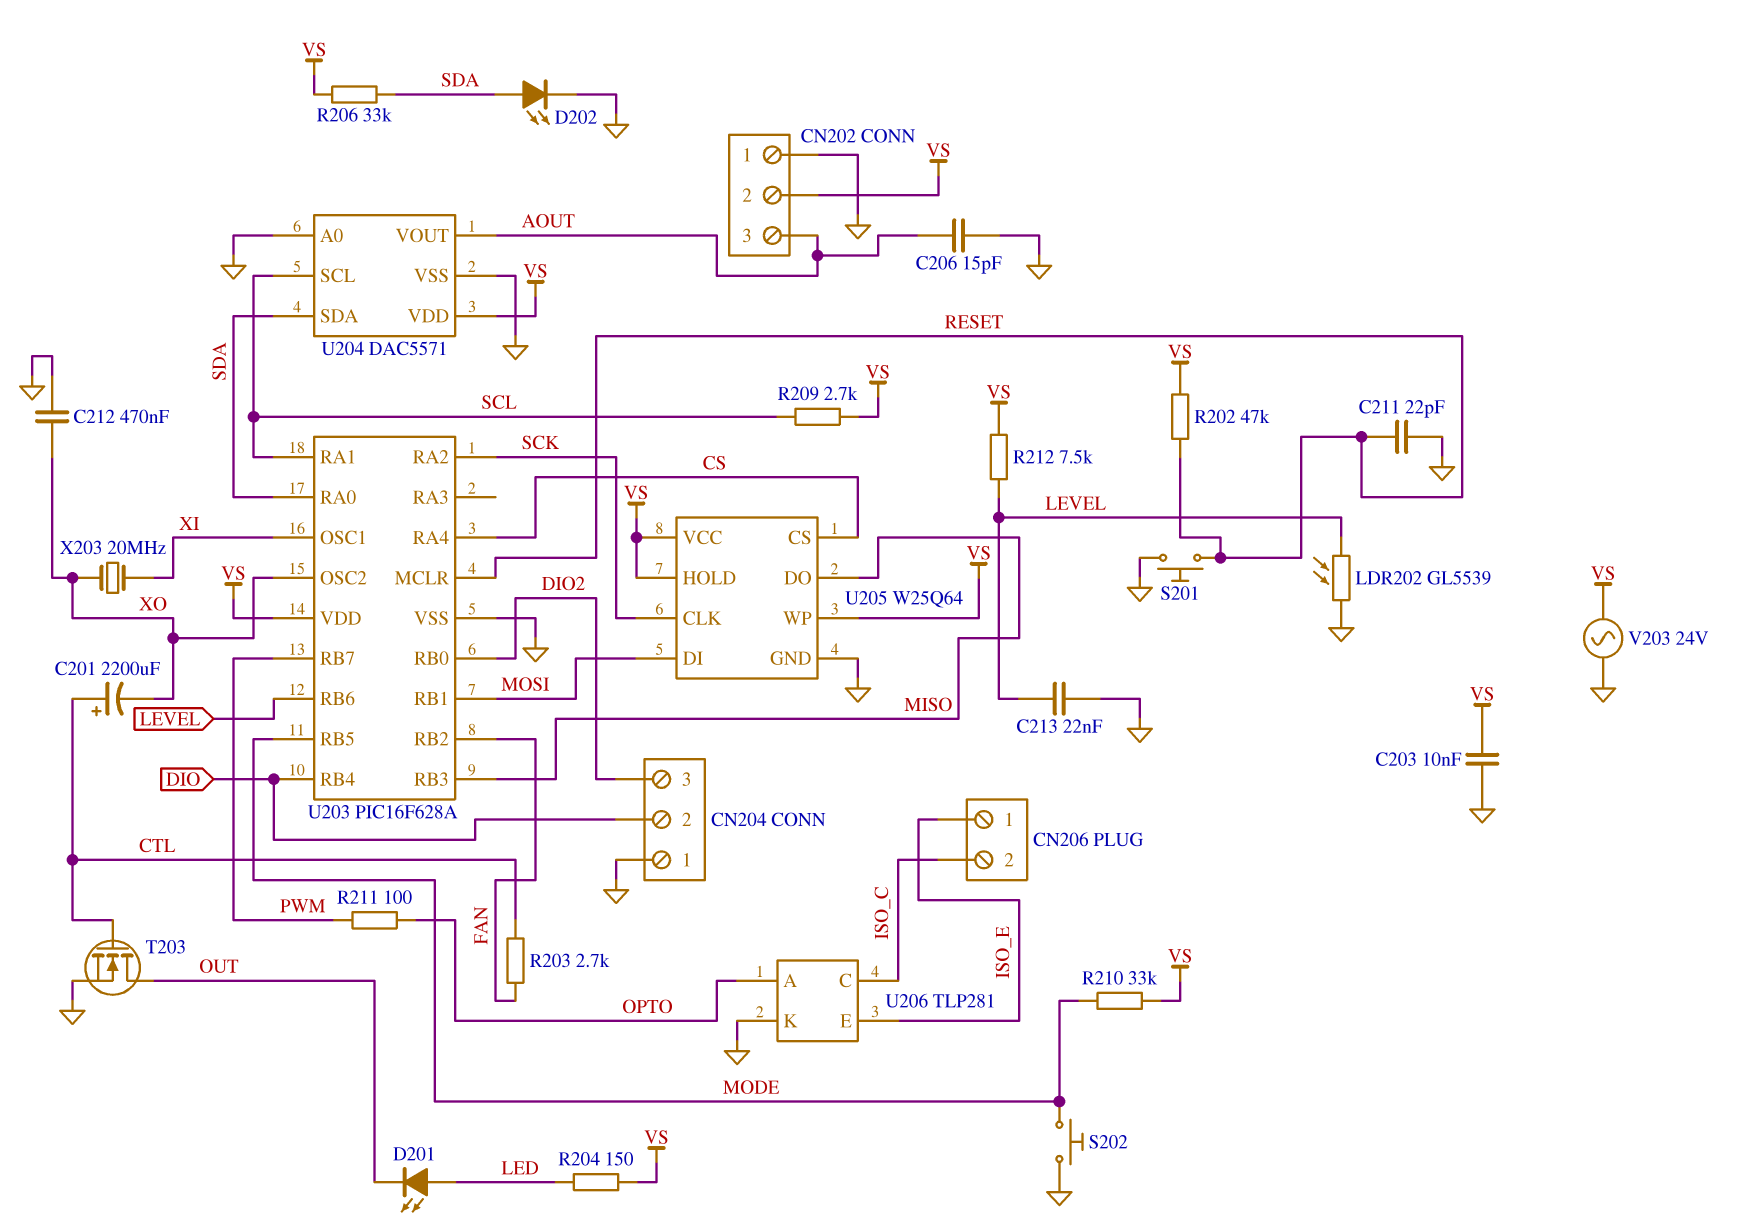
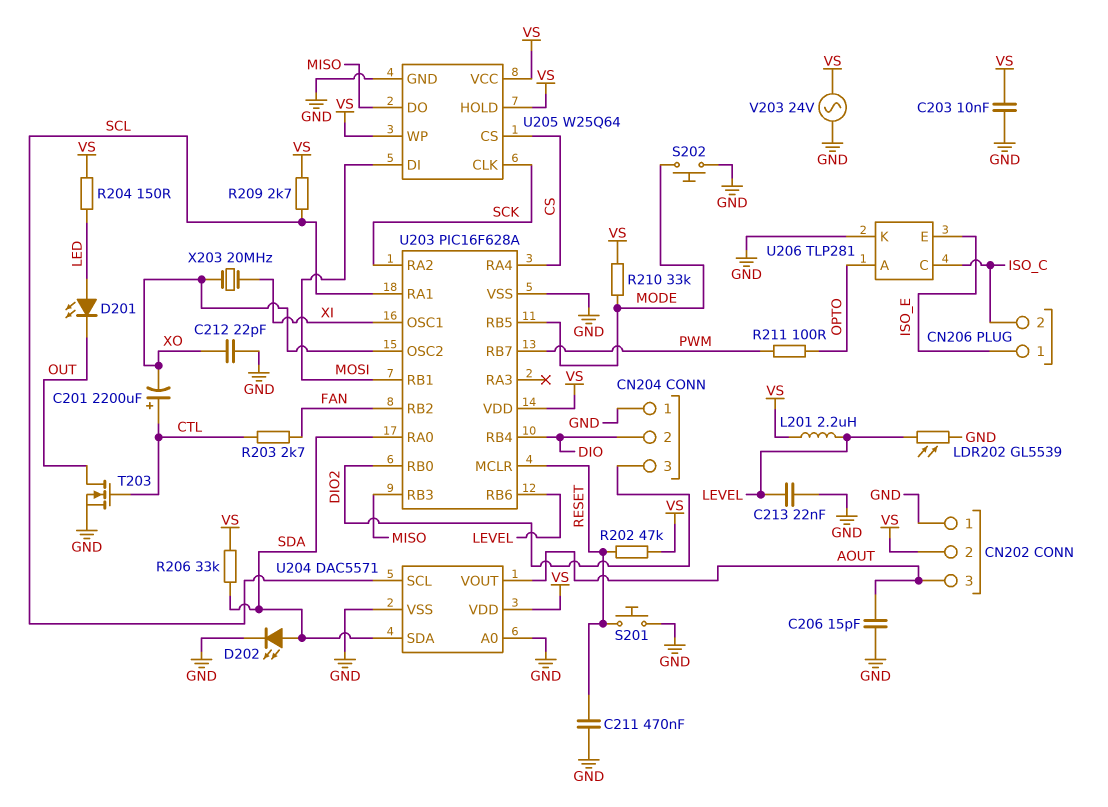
C211: 22pF (GND, RESET) -> 470nF (GND, RESET)
C212: 470nF (GND, XO) -> 22pF (GND, XO)
L201: none -> 2.2uH (LEVEL, VS)
R212: 7.5k (LEVEL, VS) -> none

